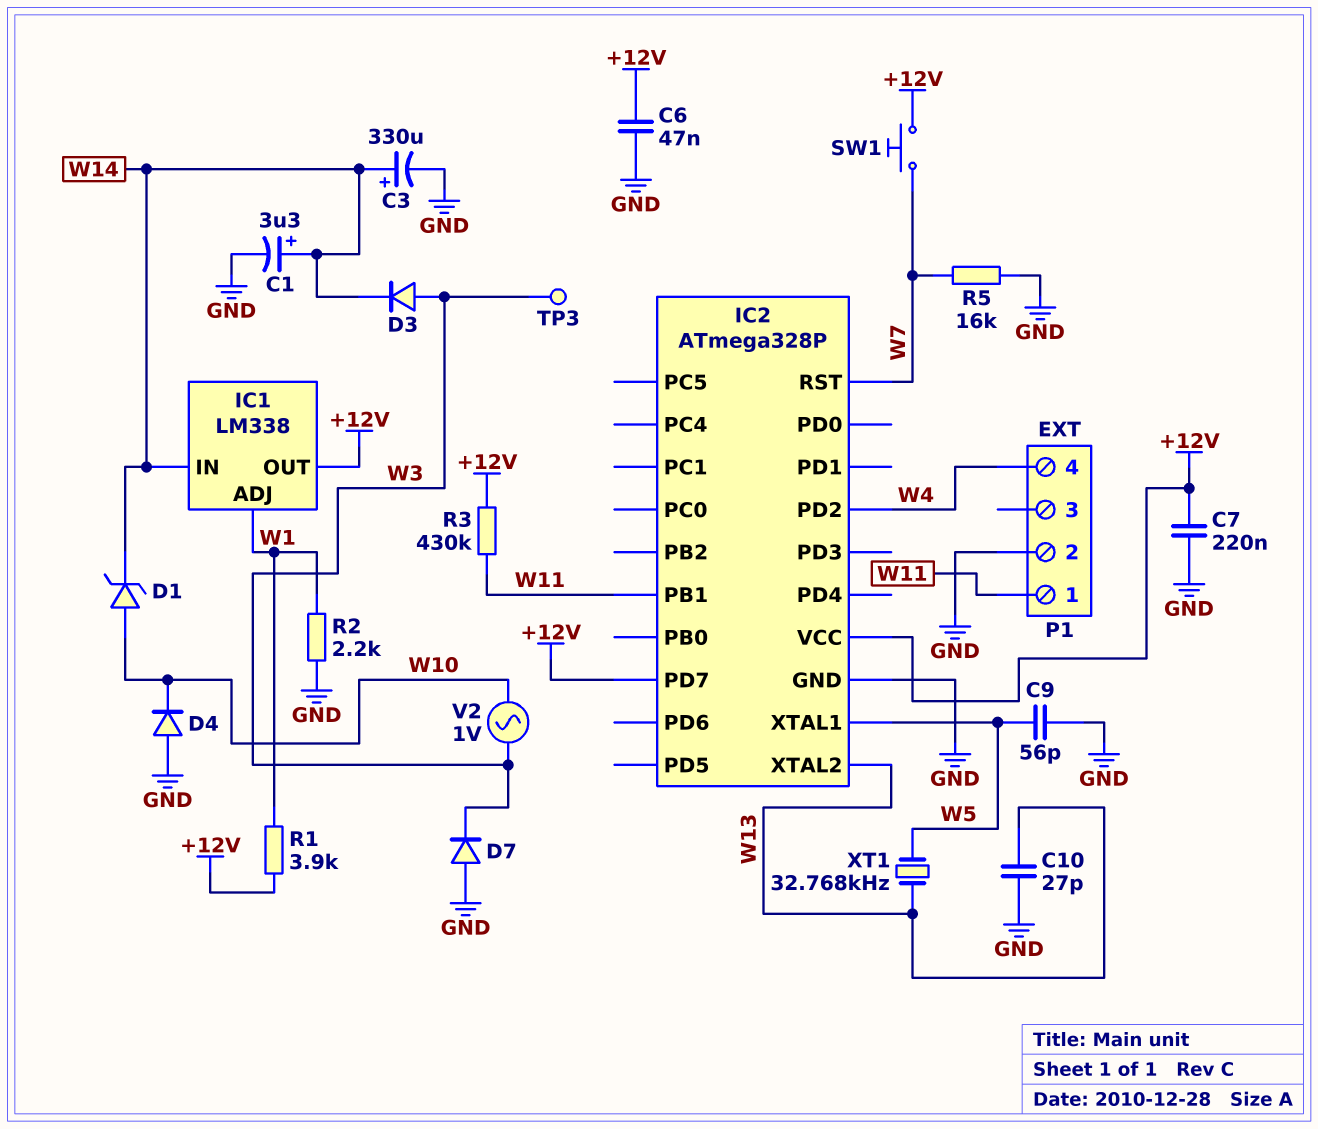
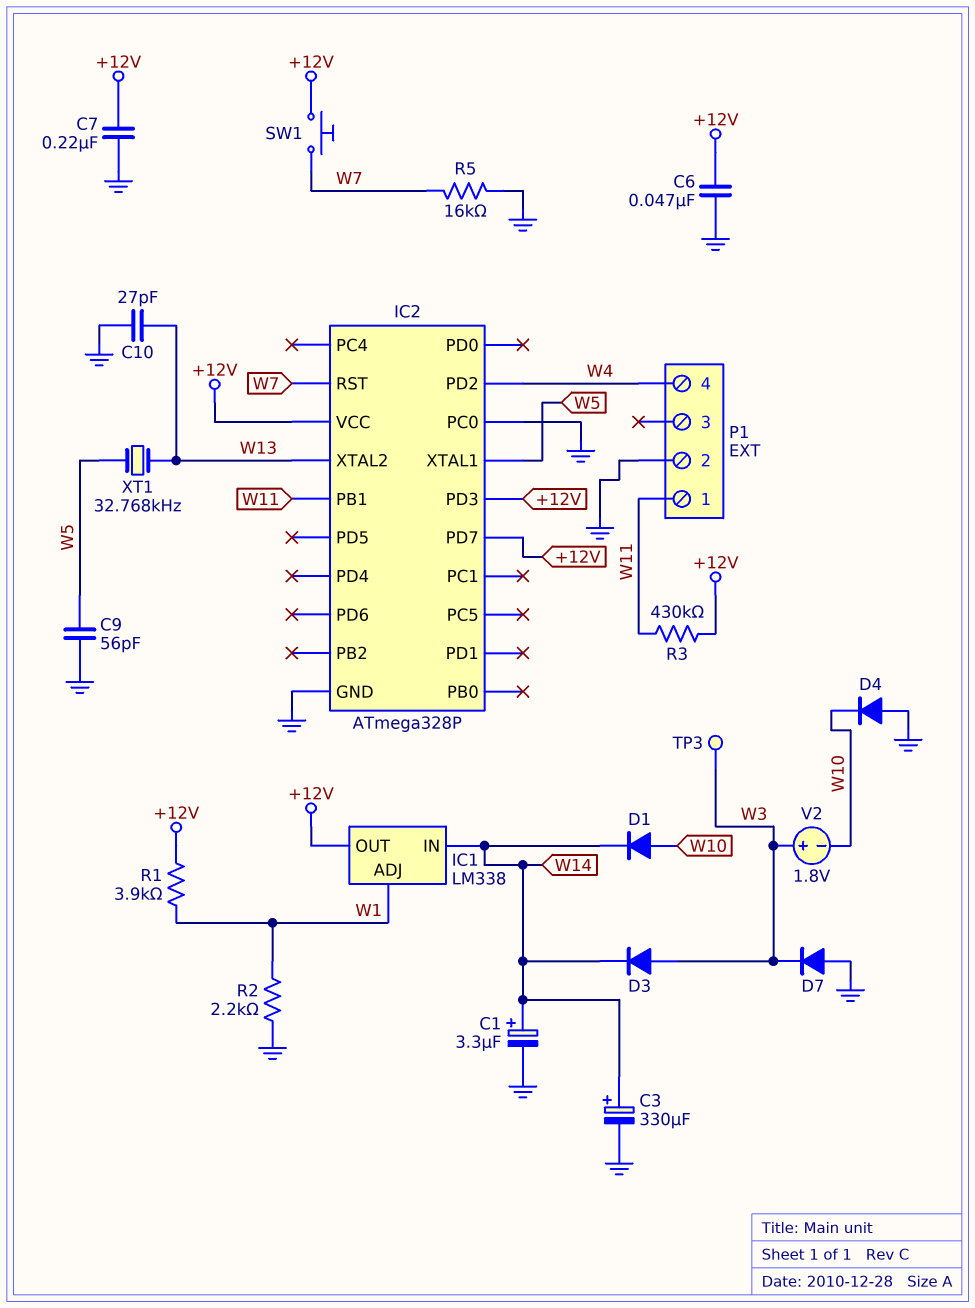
D1: zener (A W10, K W14) -> diode (A W10, K W14)
IC2 pin PC0: none -> GND
IC2 pin PD3: none -> +12V
V2: AC 1V (W3, W10) -> 1.8V (plus W3, minus W10)

